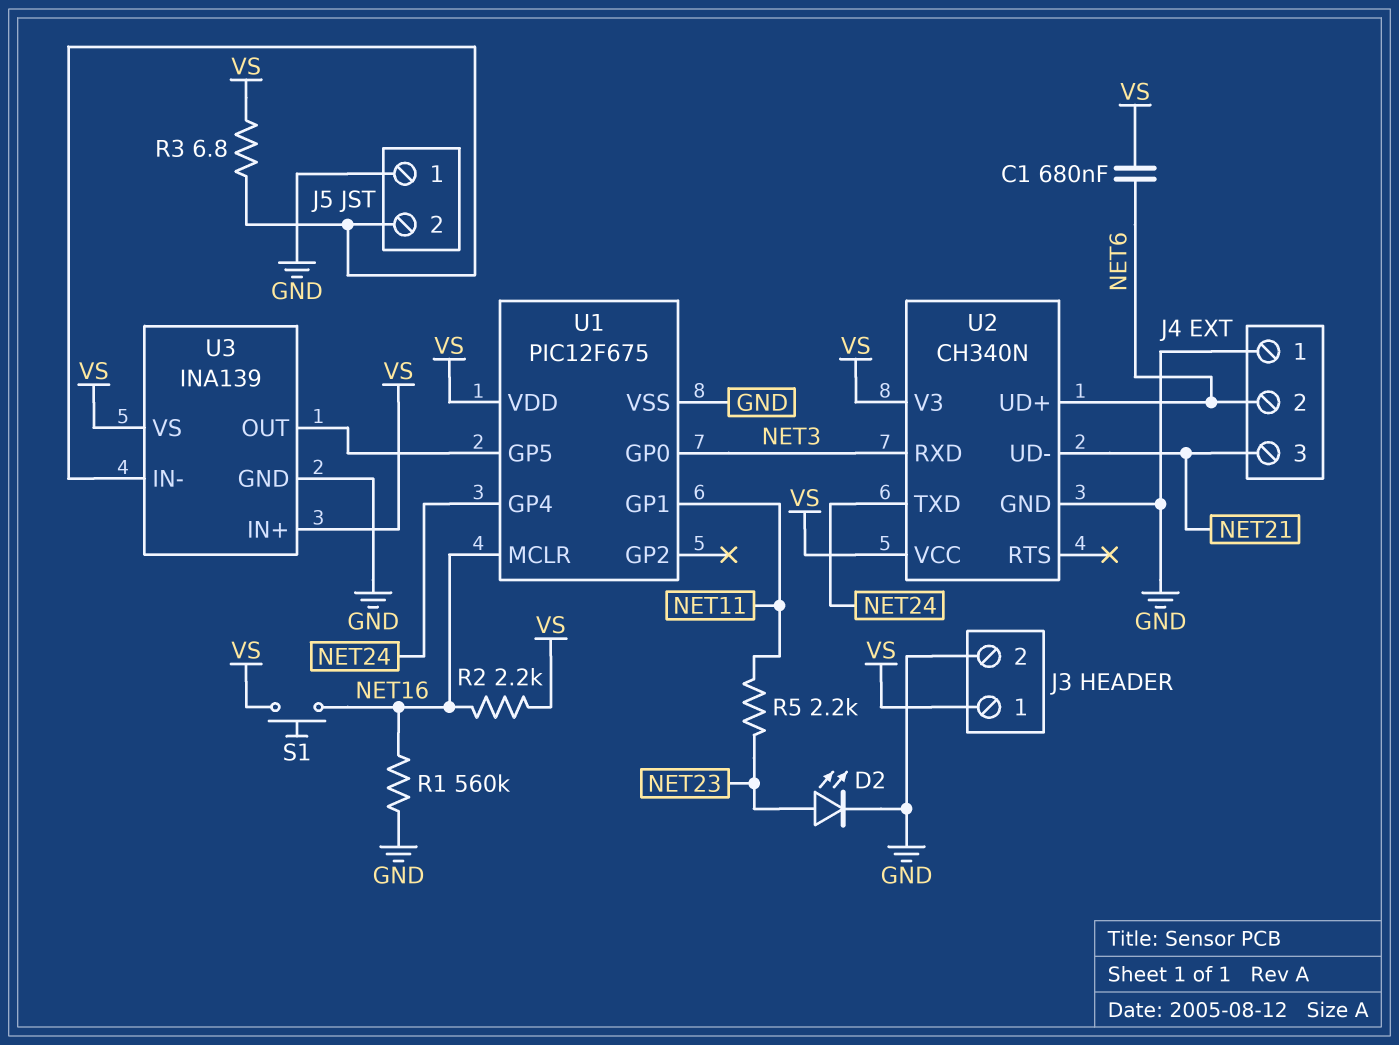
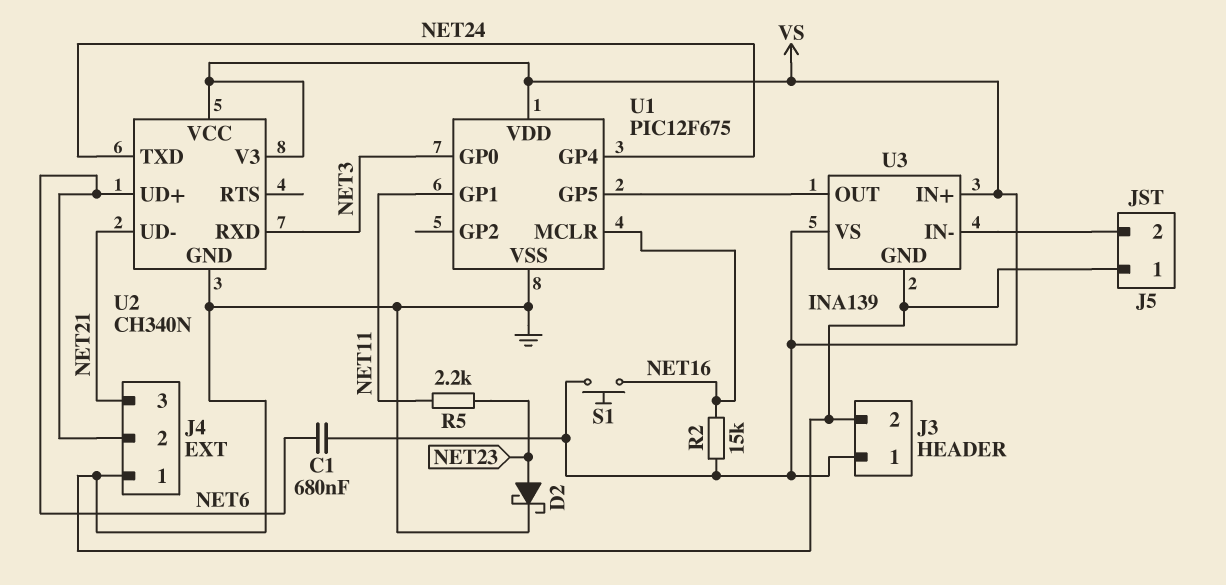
D2: LED (A NET23, K GND) -> schottky (A NET23, K GND)
R1: 560k (GND, NET16) -> none
R2: 2.2k (NET16, VS) -> 15k (NET16, VS)
R3: 6.8 (J5/2, VS) -> none

